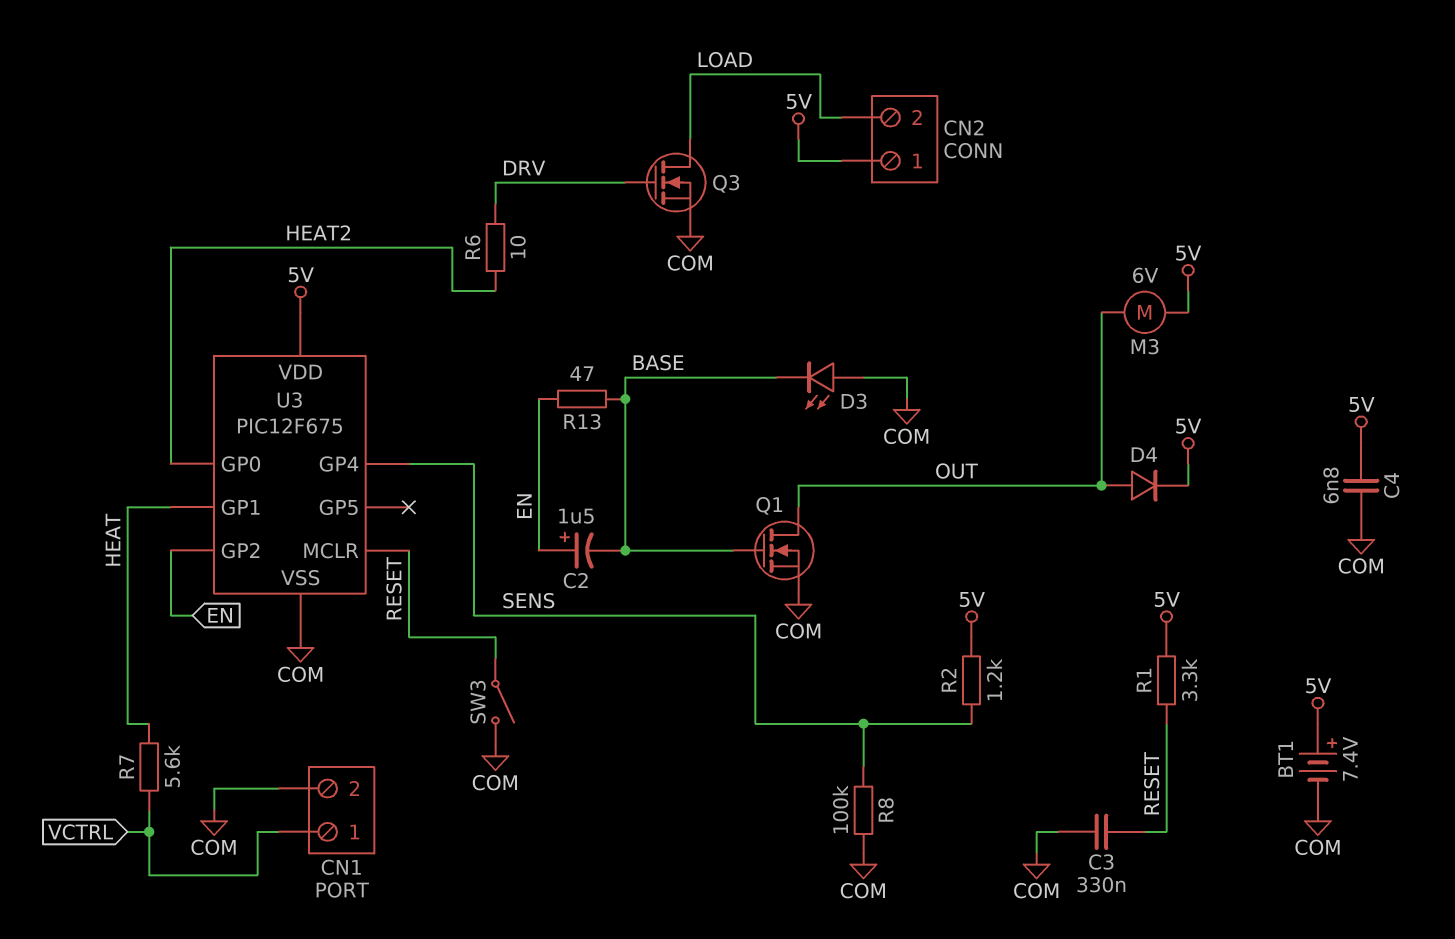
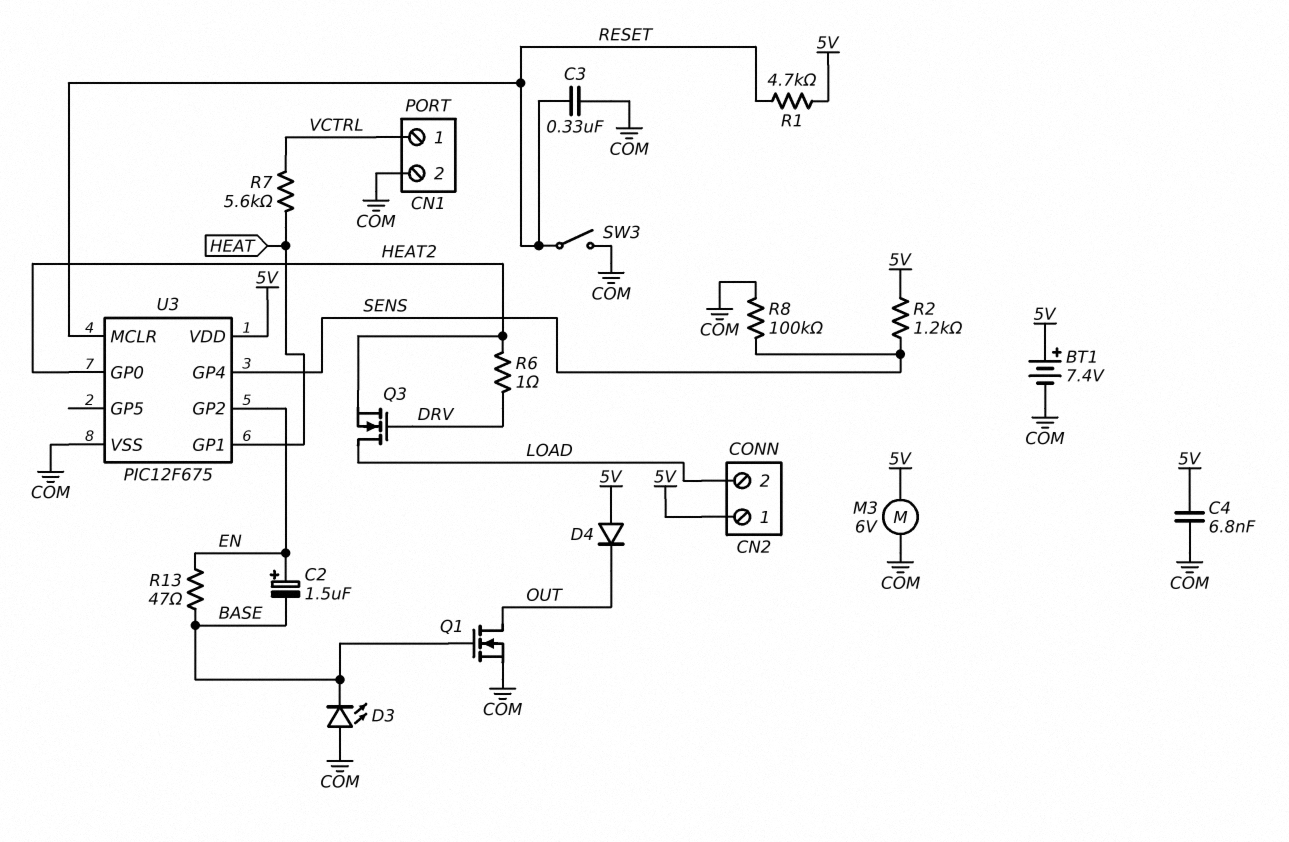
D4: diode (A OUT, K 5V) -> diode (A 5V, K OUT)
M3: motor 6V (5V, OUT) -> motor 6V (5V, COM)
Q3: NMOS (G DRV, D LOAD, S COM) -> NMOS (G DRV, D LOAD, S HEAT2)
R1: 3.3k (5V, RESET) -> 4.7k (5V, RESET)
R6: 10 (DRV, HEAT2) -> 1 (DRV, HEAT2)

